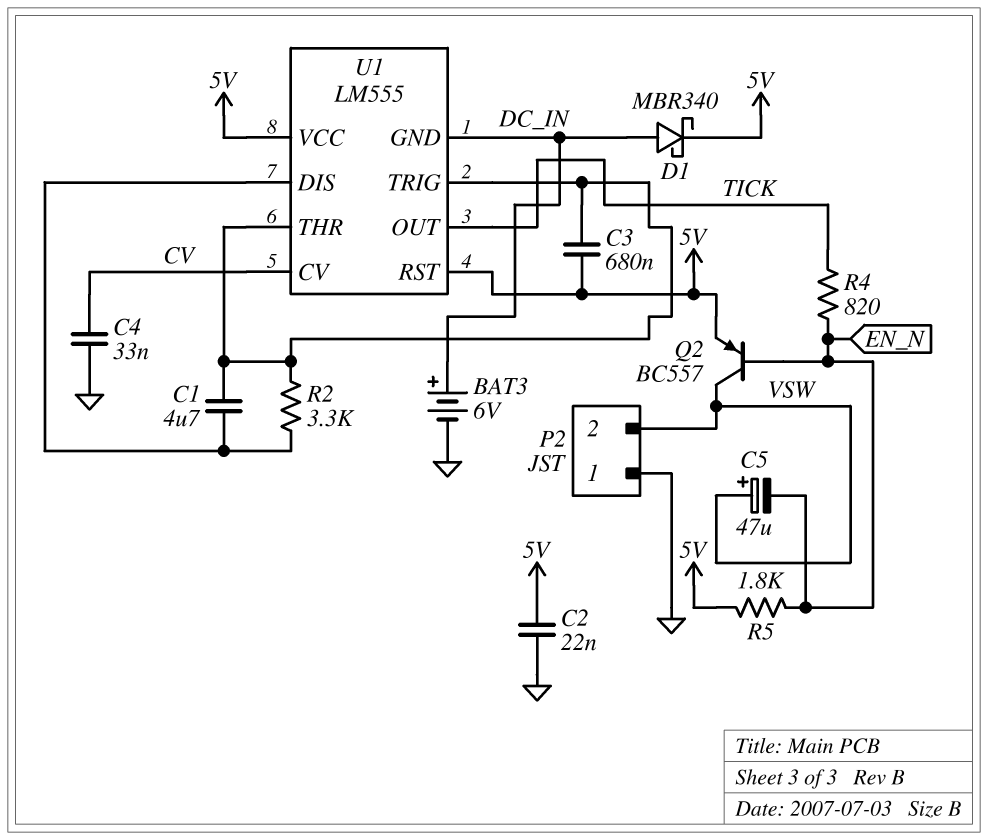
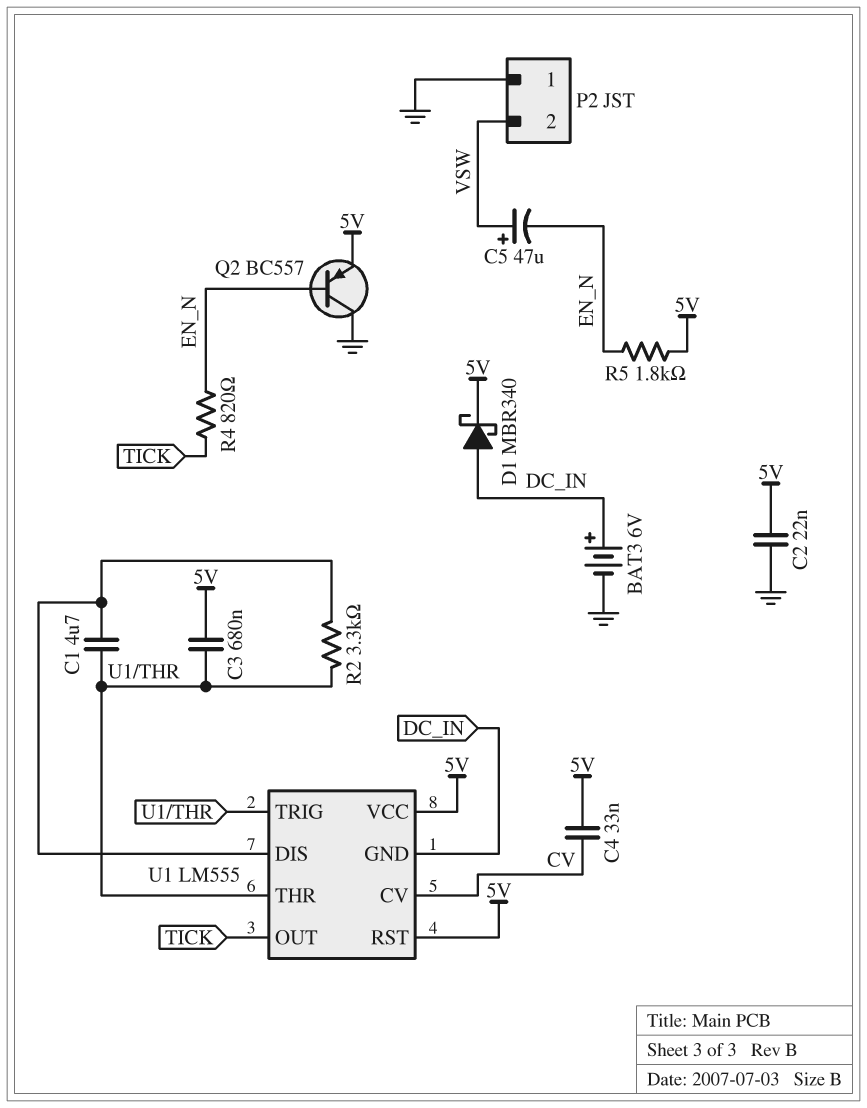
C4: 33nF (CV, GND) -> 33nF (5V, CV)
Q2: PNP BC557 (B EN_N, C VSW, E 5V) -> PNP BC557 (B EN_N, C GND, E 5V)

